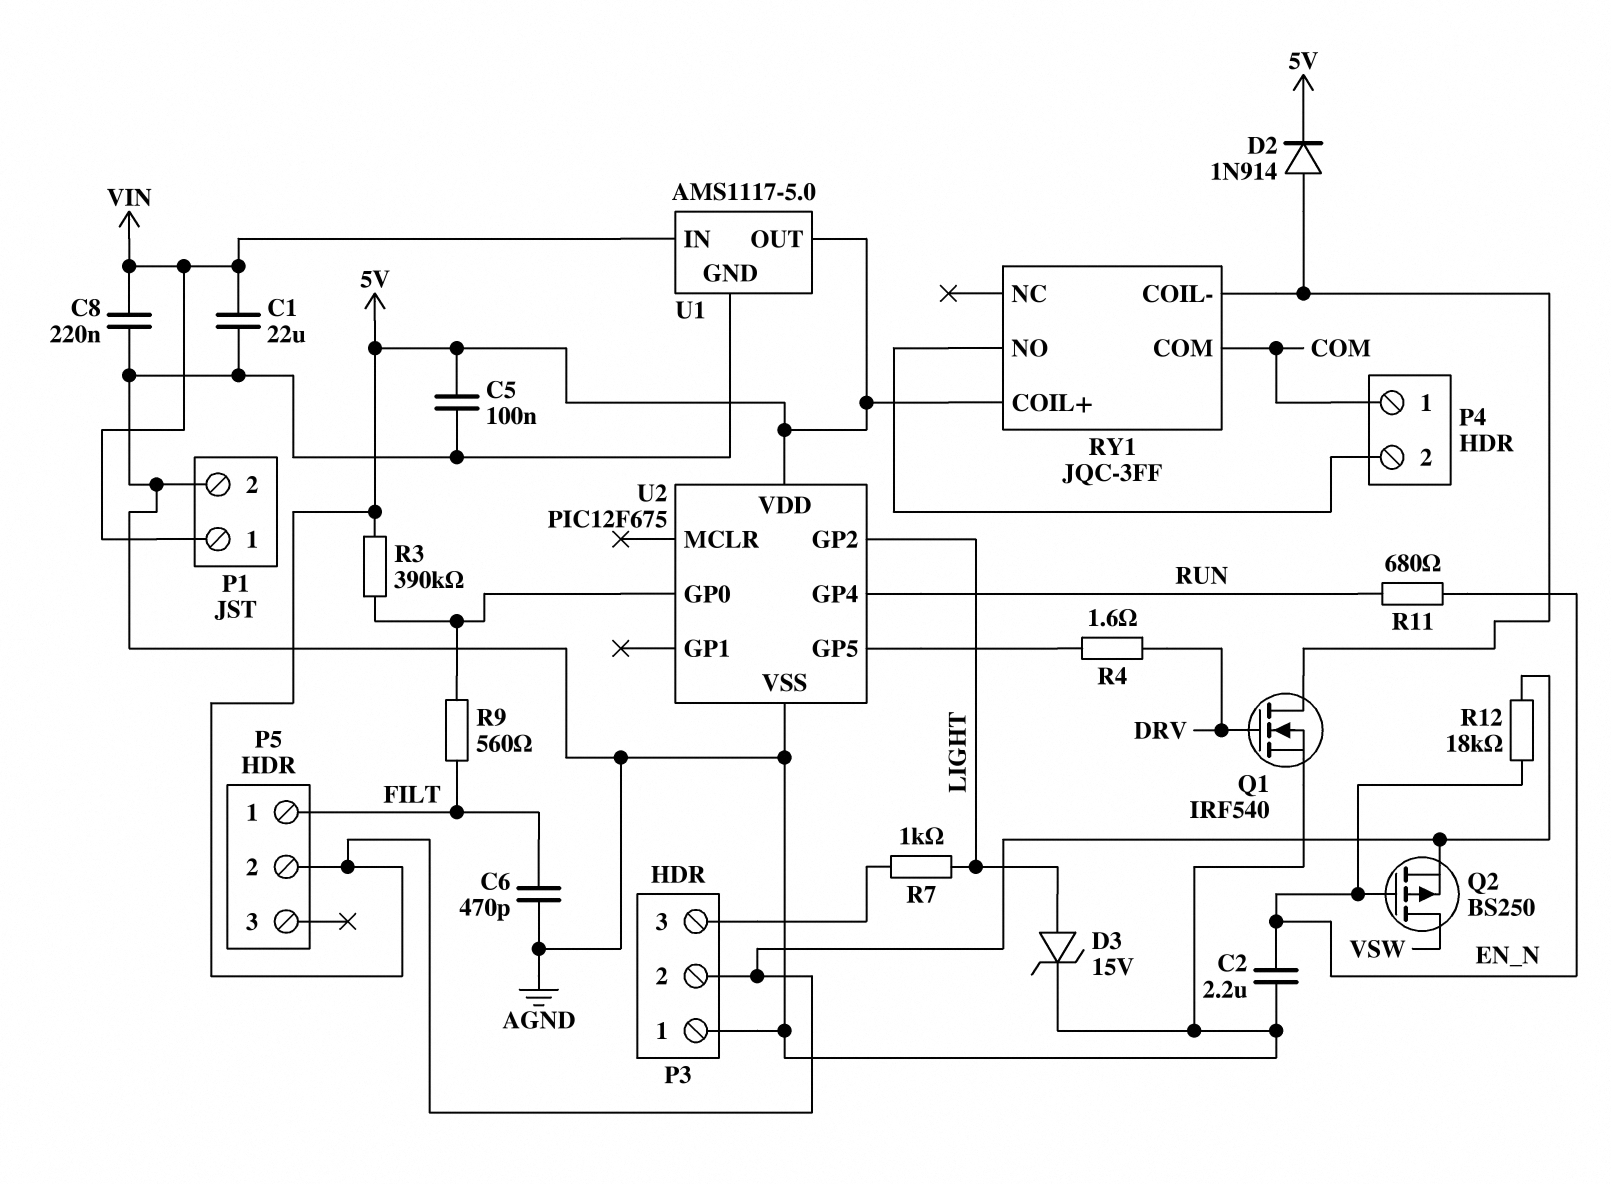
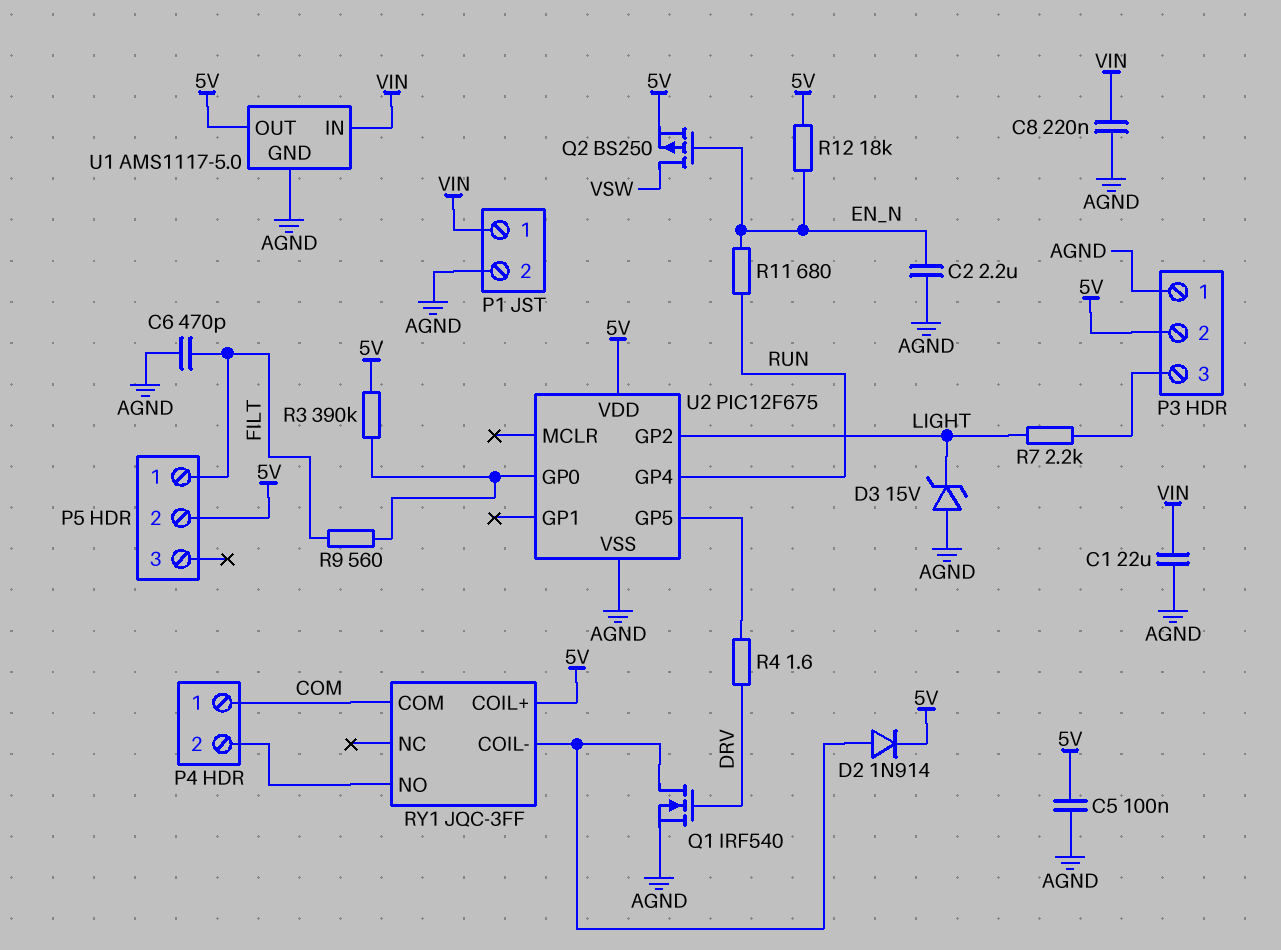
D3: zener 15V (A LIGHT, K AGND) -> zener 15V (A AGND, K LIGHT)
R7: 1k (LIGHT, P3/3) -> 2.2k (LIGHT, P3/3)

